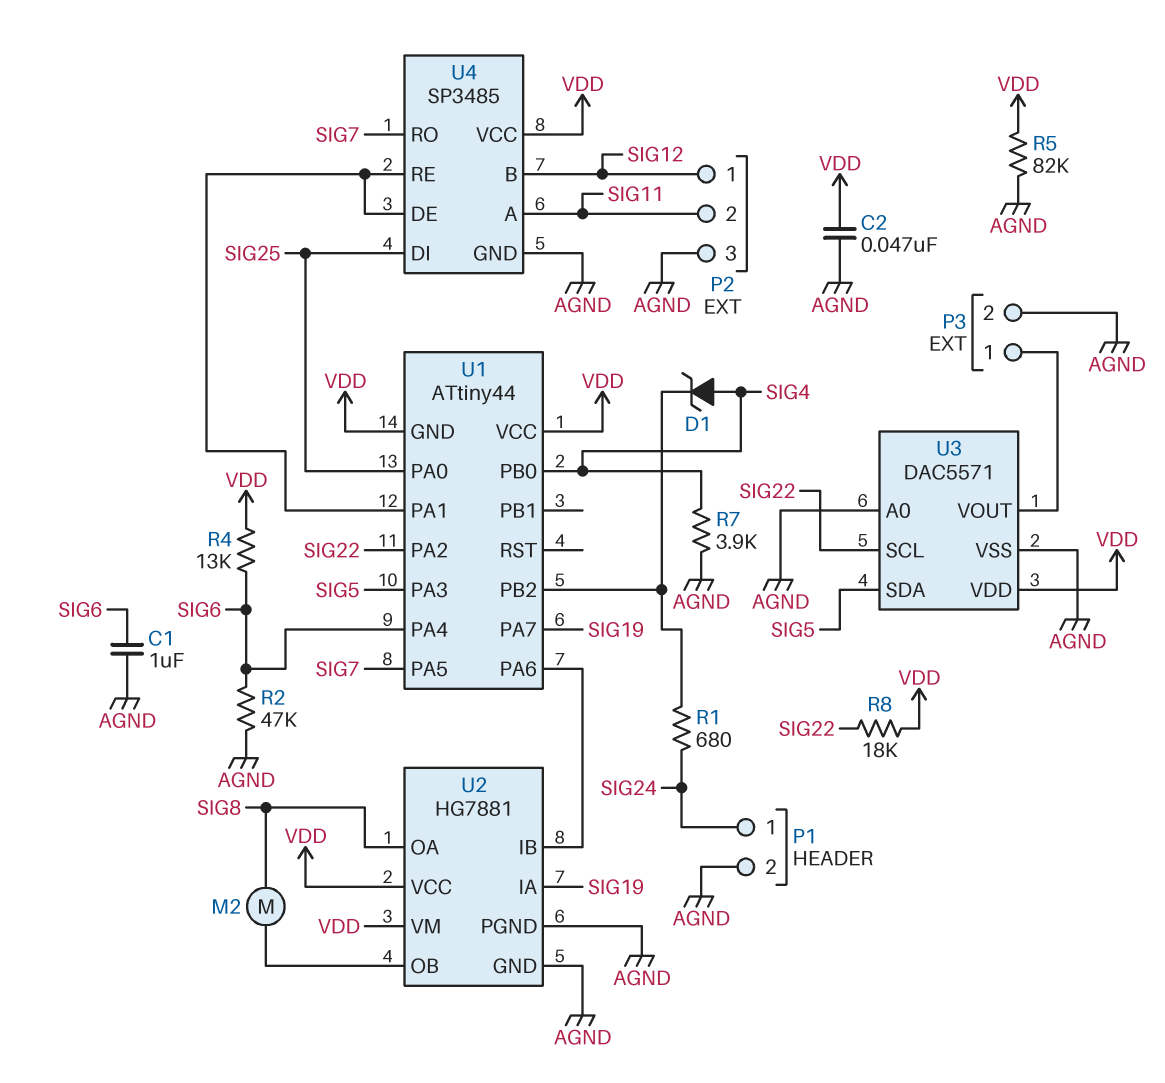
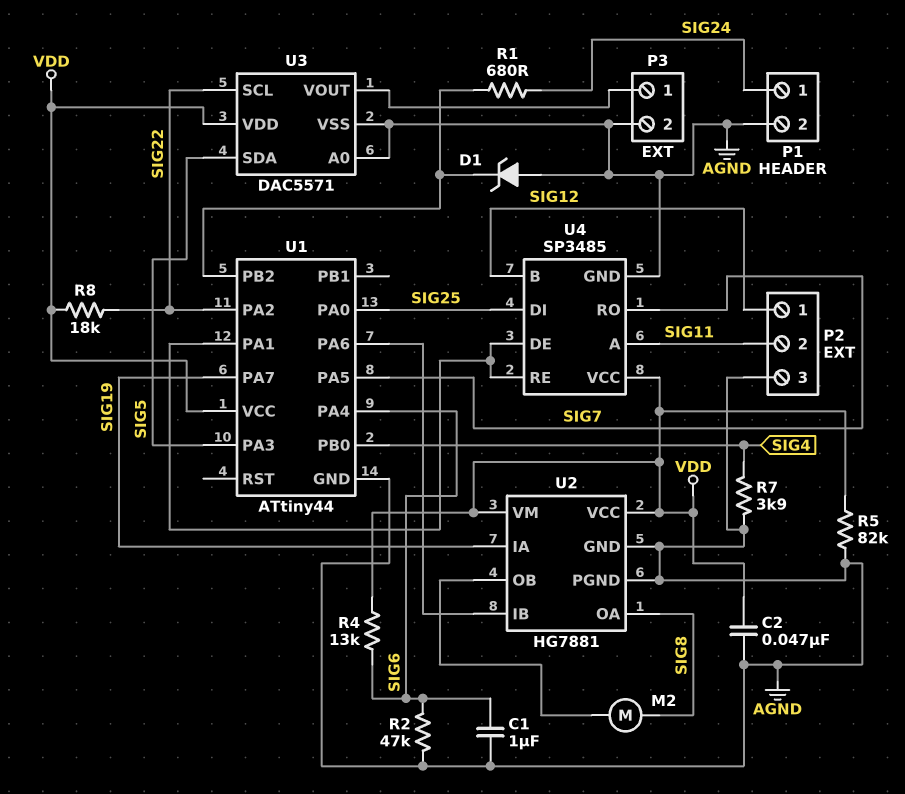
D1: zener (A SIG4, K U1/PB2) -> zener (A AGND, K U1/PB2)
U1 pin GND: VDD -> AGND

